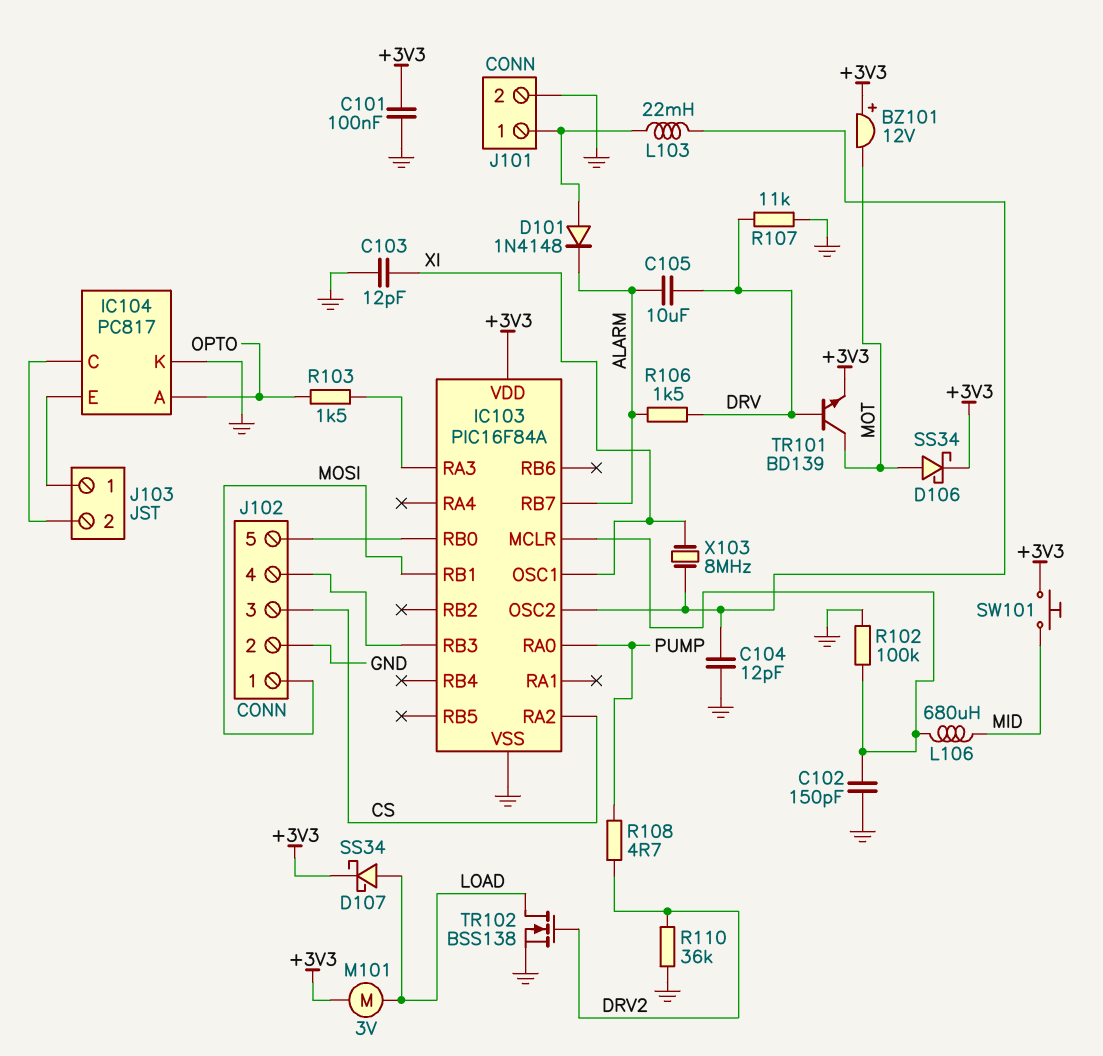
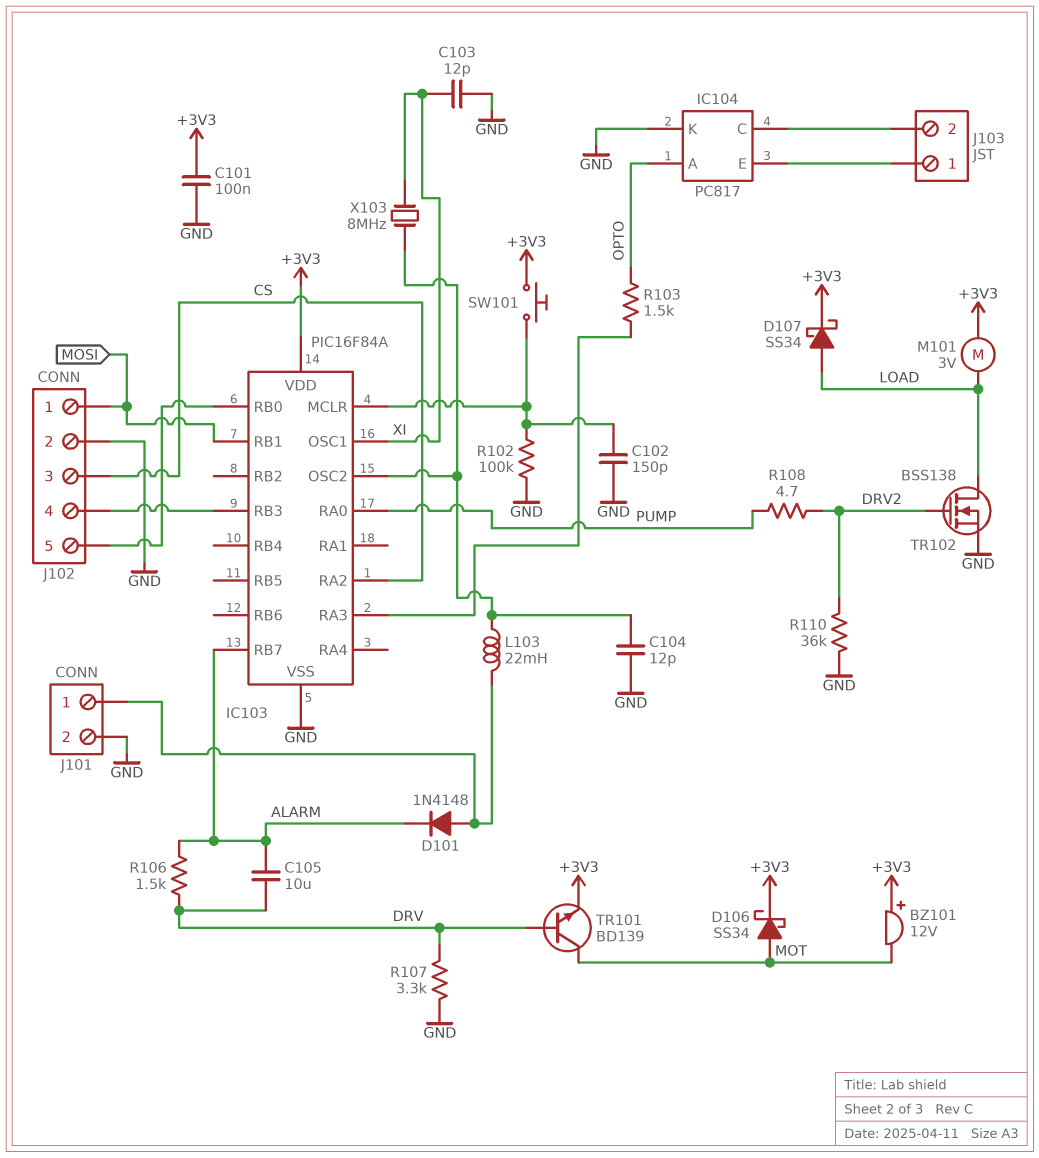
L106: 680uH (IC103/MCLR, MID) -> none
R107: 11k (DRV, GND) -> 3.3k (DRV, GND)
SW101: button (+3V3, MID) -> button (+3V3, IC103/MCLR)

